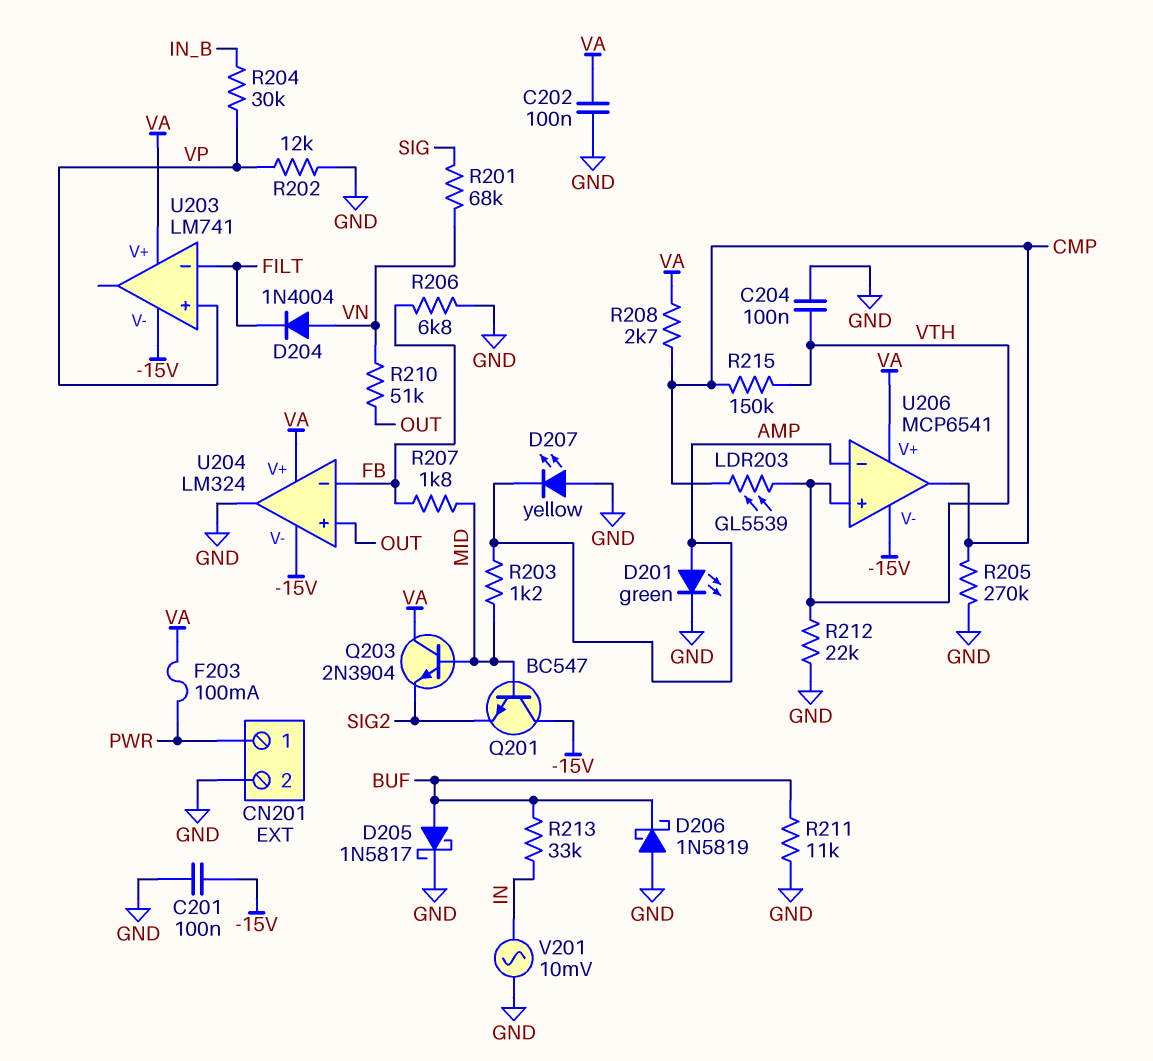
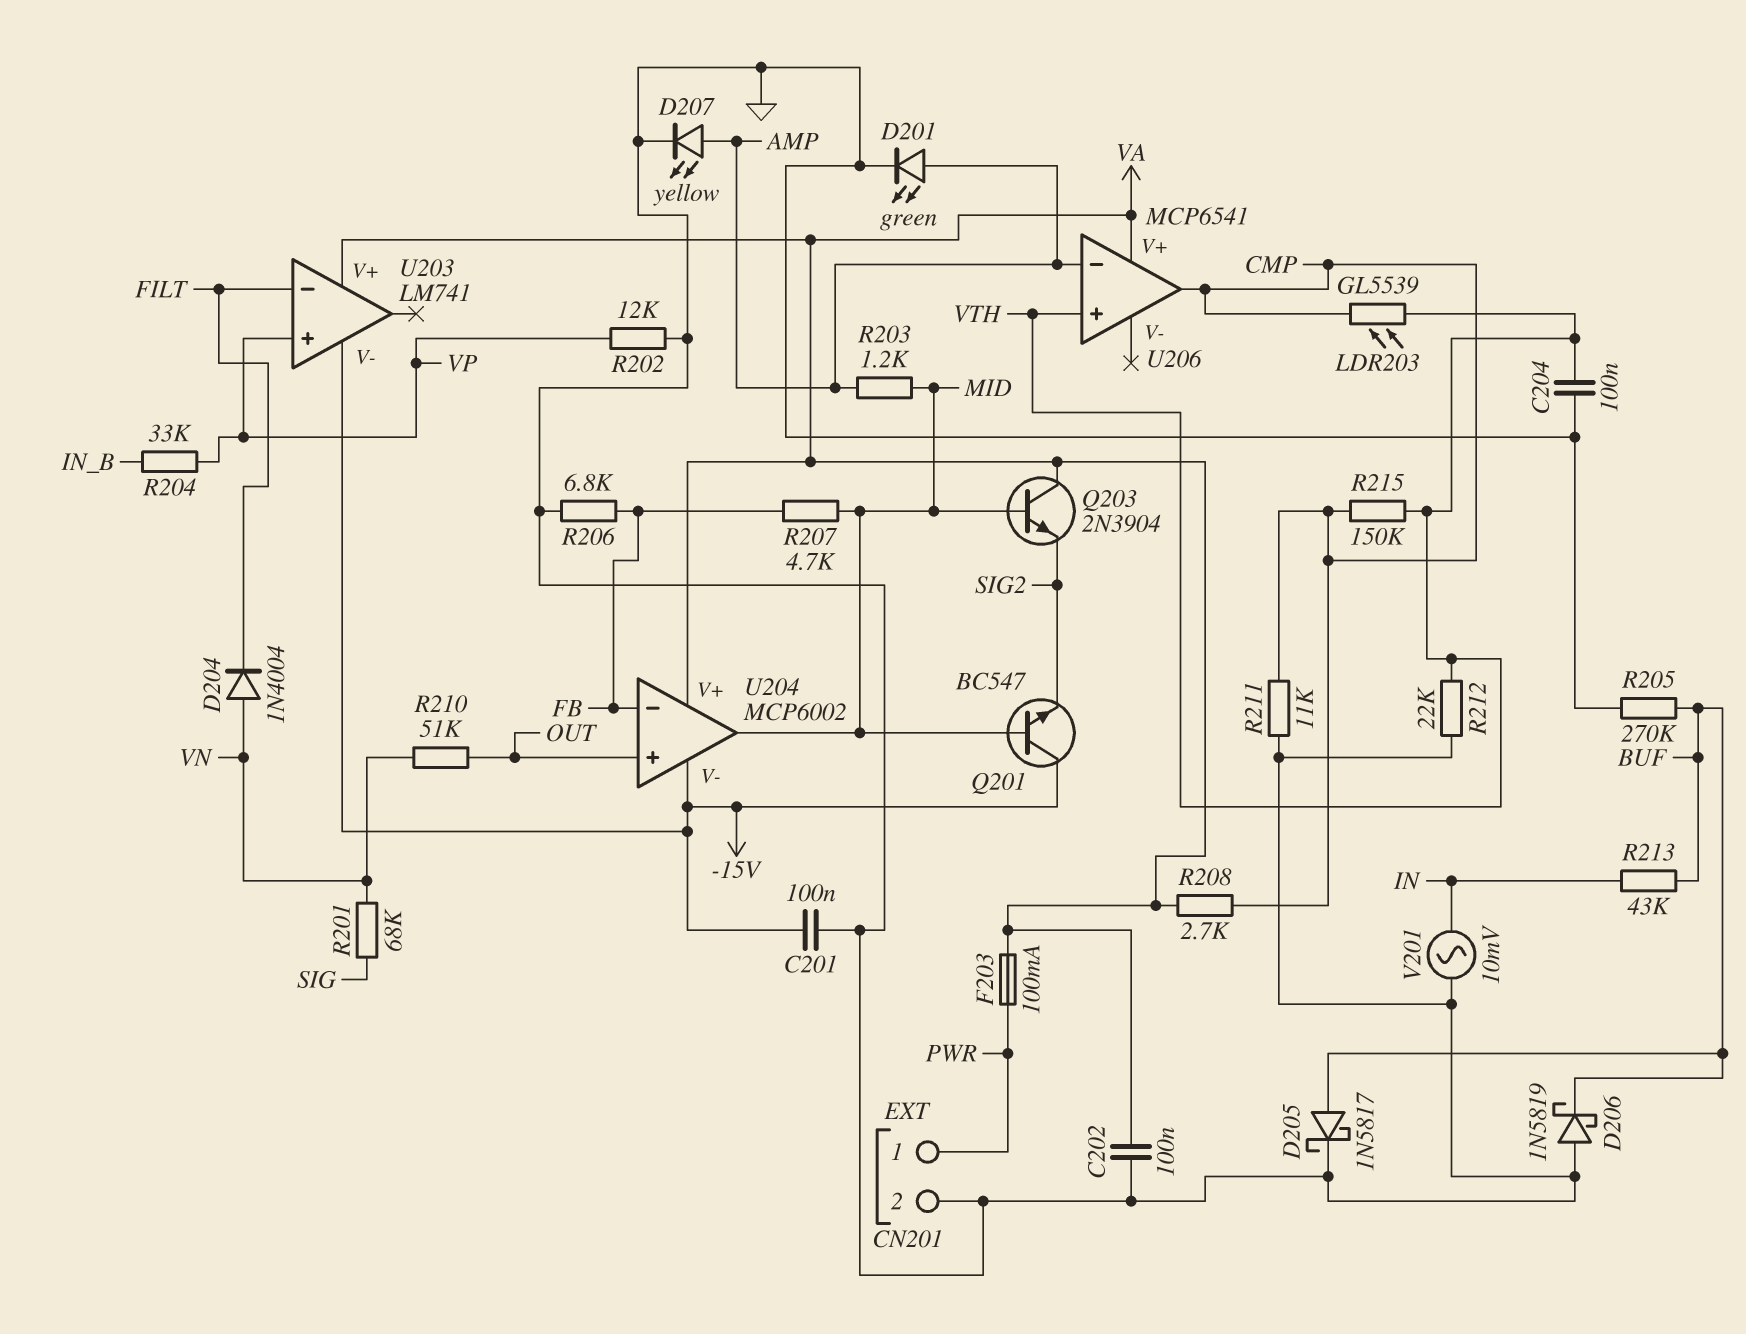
D207: LED yellow (A GND, K AMP) -> LED yellow (A AMP, K GND)
R204: 30k (IN_B, VP) -> 33k (IN_B, VP)
R205: 270k (CMP, GND) -> 270k (BUF, GND)
R207: 1.8k (FB, MID) -> 4.7k (FB, MID)
R211: 11k (BUF, GND) -> 11k (CMP, GND)
R213: 33k (BUF, IN) -> 43k (BUF, IN)
U204: LM324 -> MCP6002
U204 pin out: GND -> MID
U206 pin V-: -15V -> none

